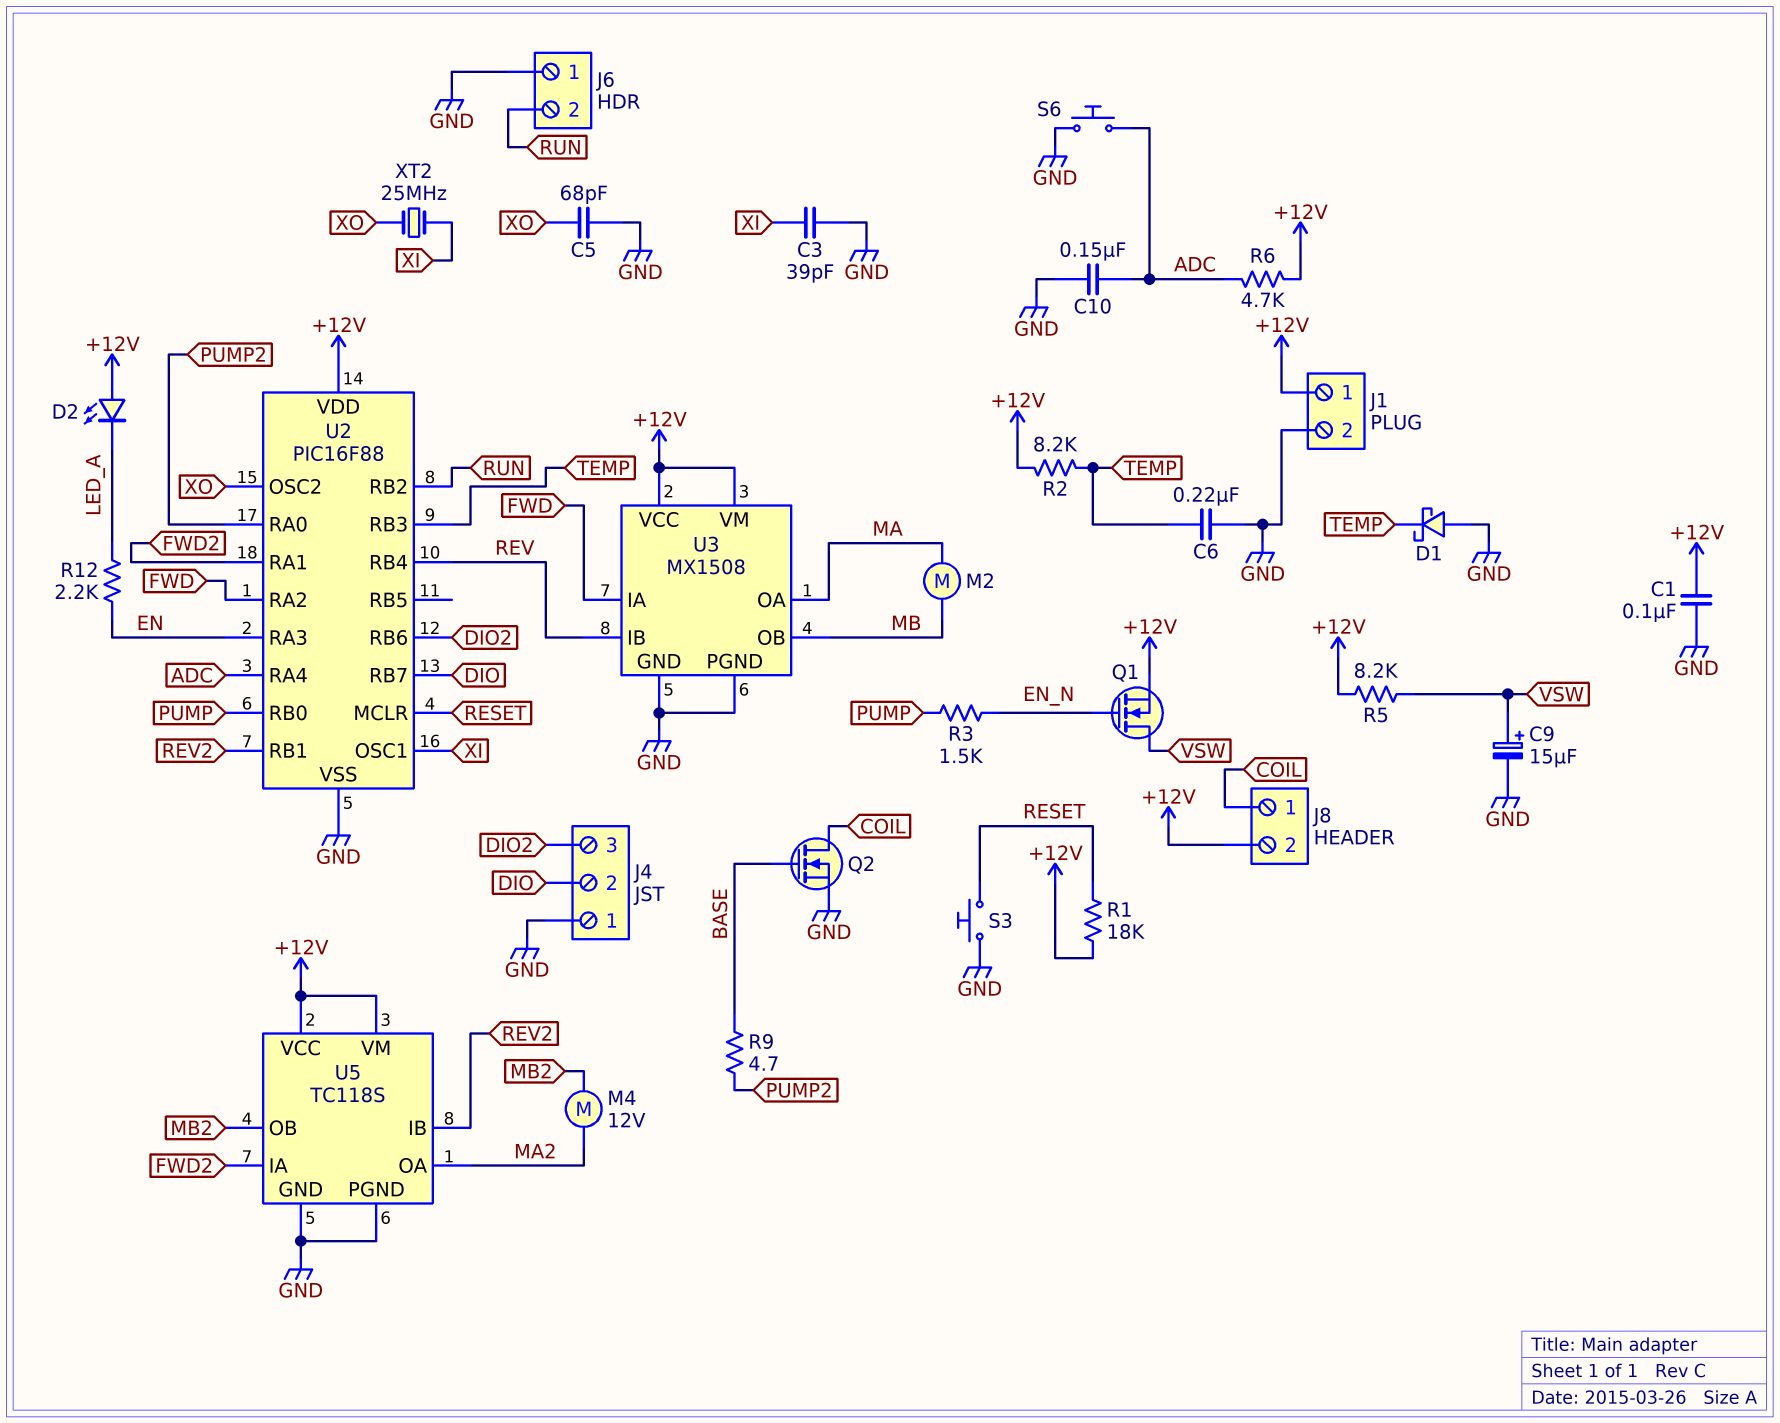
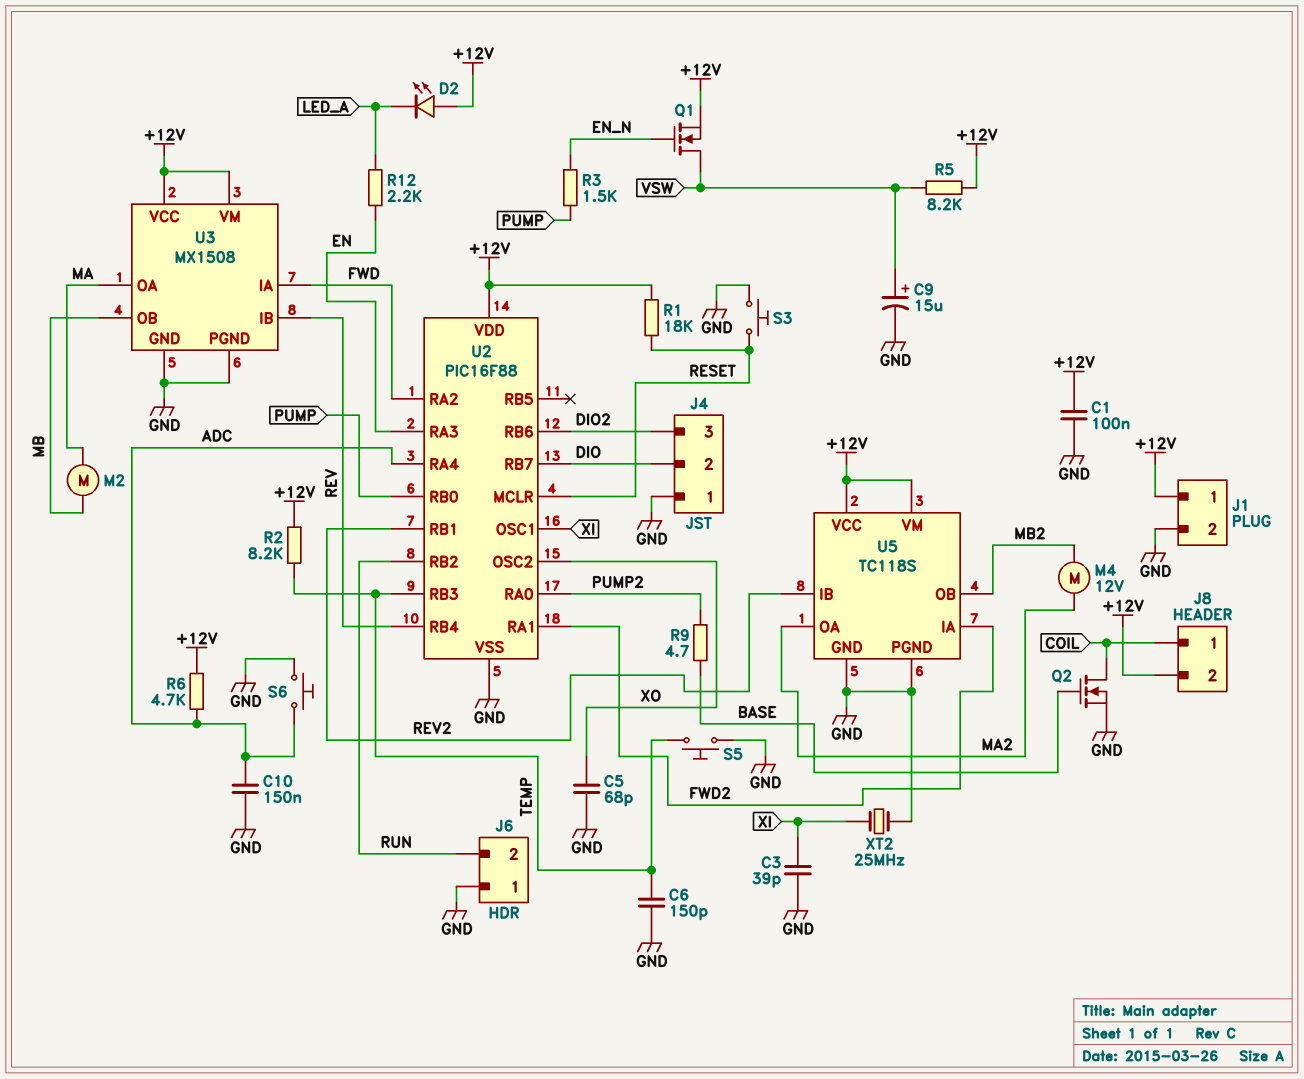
C6: 220nF (GND, TEMP) -> 150pF (GND, TEMP)
D1: schottky (A GND, K TEMP) -> none
S5: none -> button (GND, TEMP)
XT2: 25MHz (XI, XO) -> 25MHz (GND, XI)

